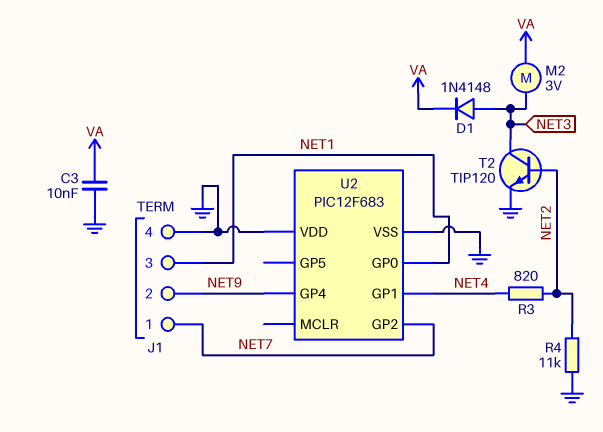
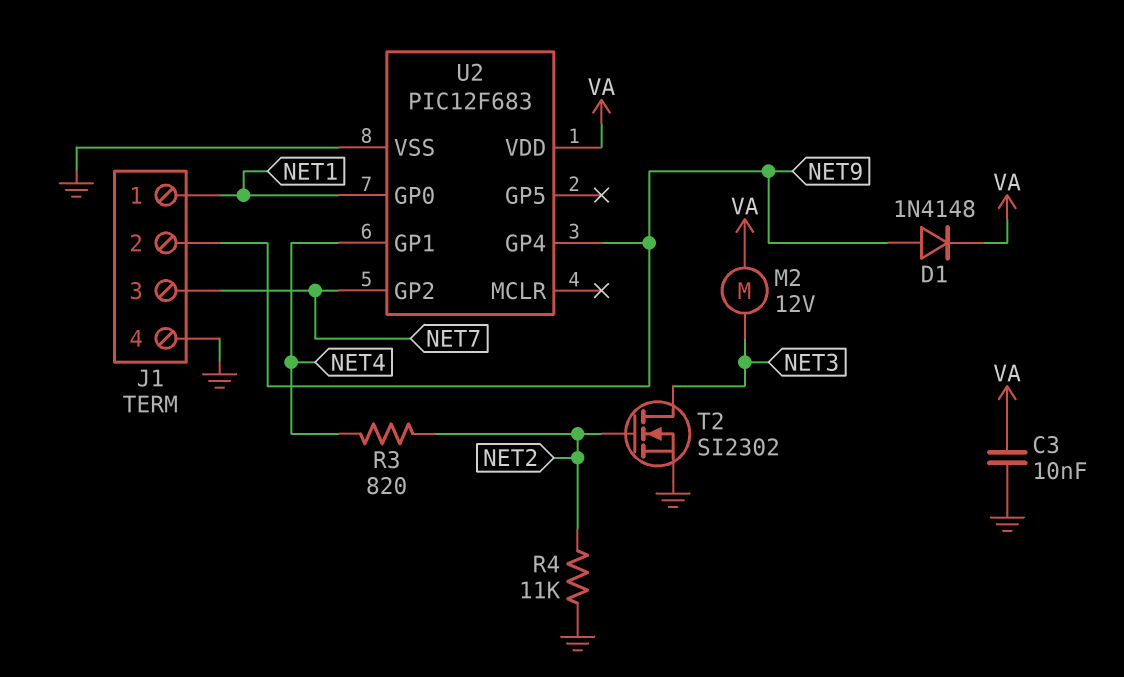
D1: diode 1N4148 (A NET3, K VA) -> diode 1N4148 (A NET9, K VA)
J1 pin 1: NET7 -> NET1
J1 pin 3: NET1 -> NET7
M2: motor 3V (NET3, VA) -> motor 12V (NET3, VA)
T2: NPN TIP120 (B NET2, C NET3, E GND) -> NMOS SI2302 (G NET2, D NET3, S GND)
U2 pin VDD: GND -> VA

